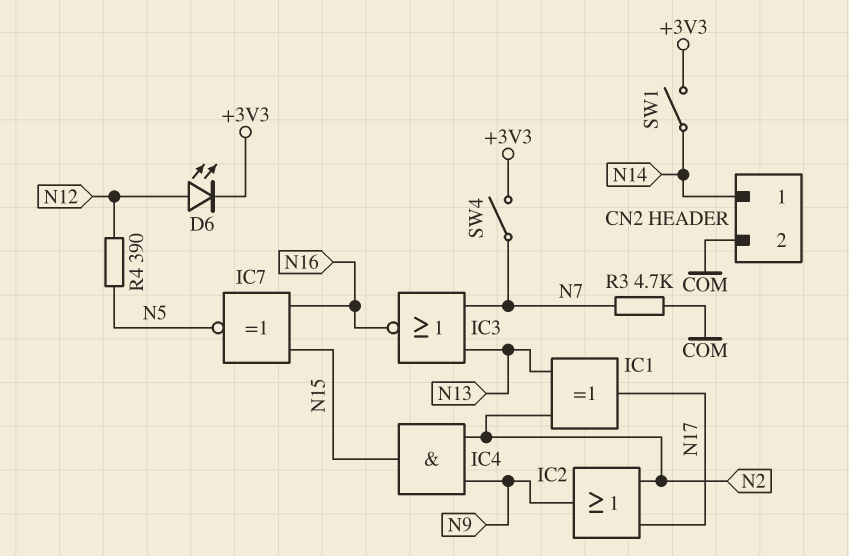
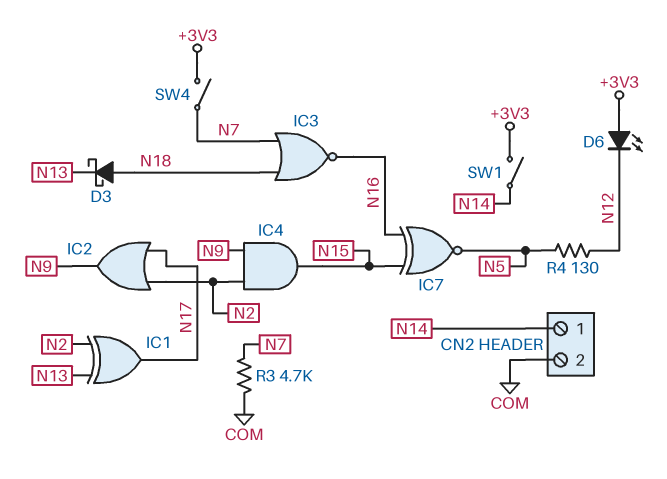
D3: none -> schottky (A N18, K N13)
D6: LED (A N12, K +3V3) -> LED (A +3V3, K N12)
IC3: NOR (in N7, in N13, out N16) -> NOR (in N7, in N18, out N16)
R4: 390 (N5, N12) -> 130 (N5, N12)

